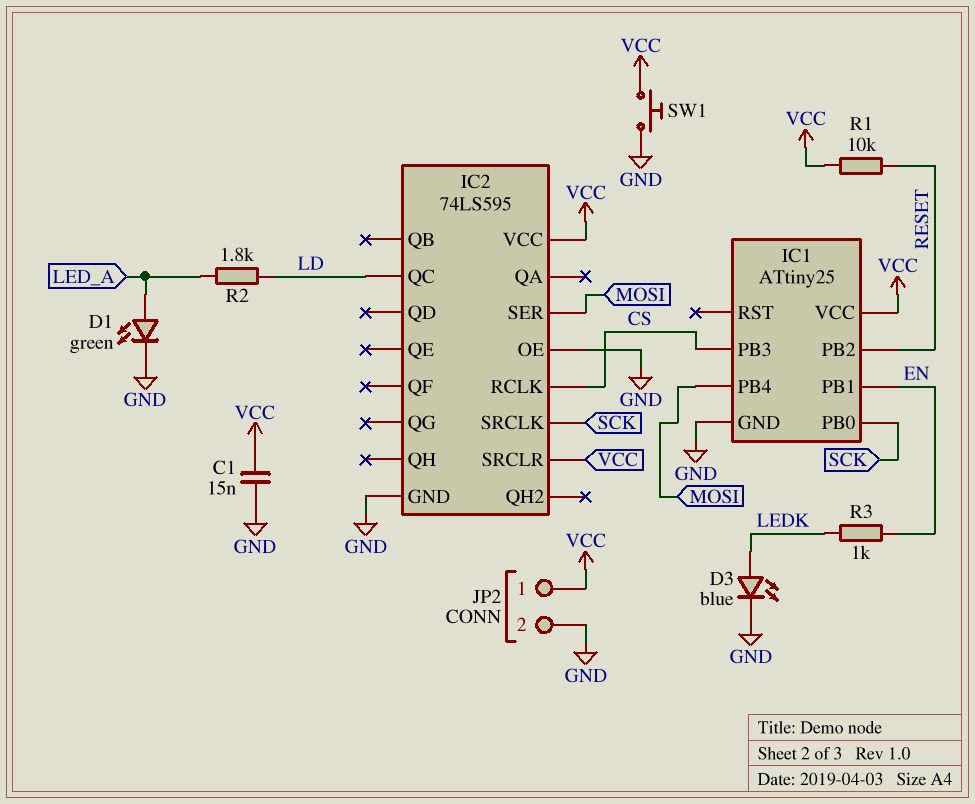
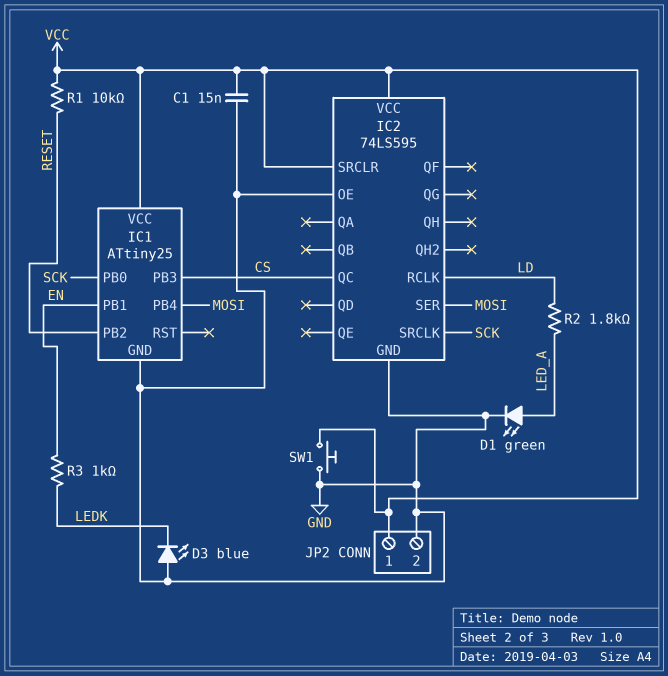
D3: LED blue (A LEDK, K GND) -> LED blue (A GND, K LEDK)
IC2 pin QC: LD -> CS
IC2 pin RCLK: CS -> LD

